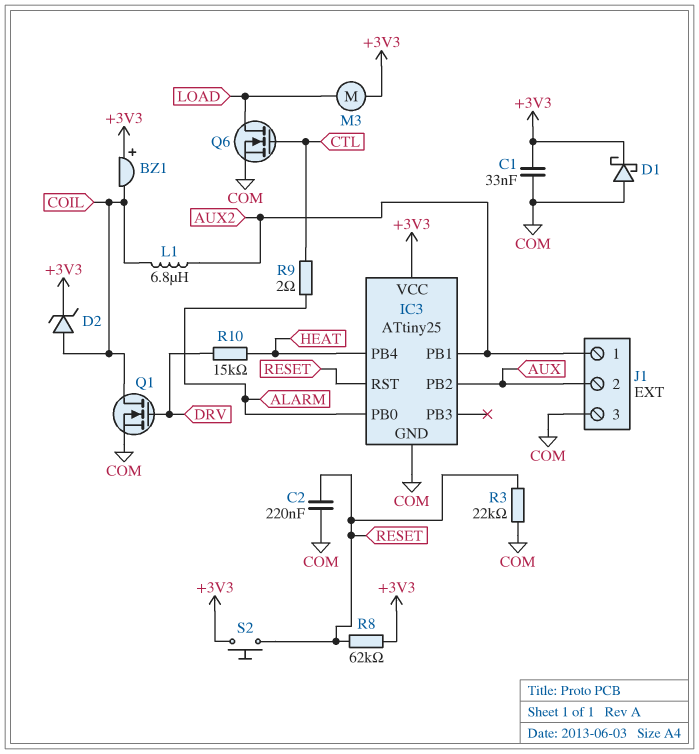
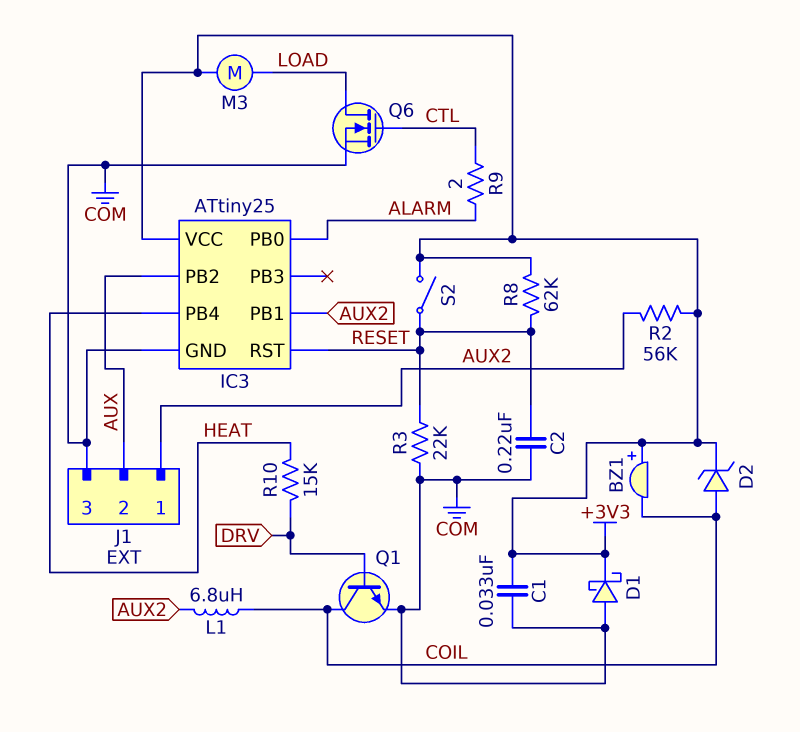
Q1: NMOS (G DRV, D COIL, S COM) -> NPN (B DRV, C COIL, E COM)
R2: none -> 56k (+3V3, AUX2)
S2: button (+3V3, RESET) -> switch (+3V3, RESET)

